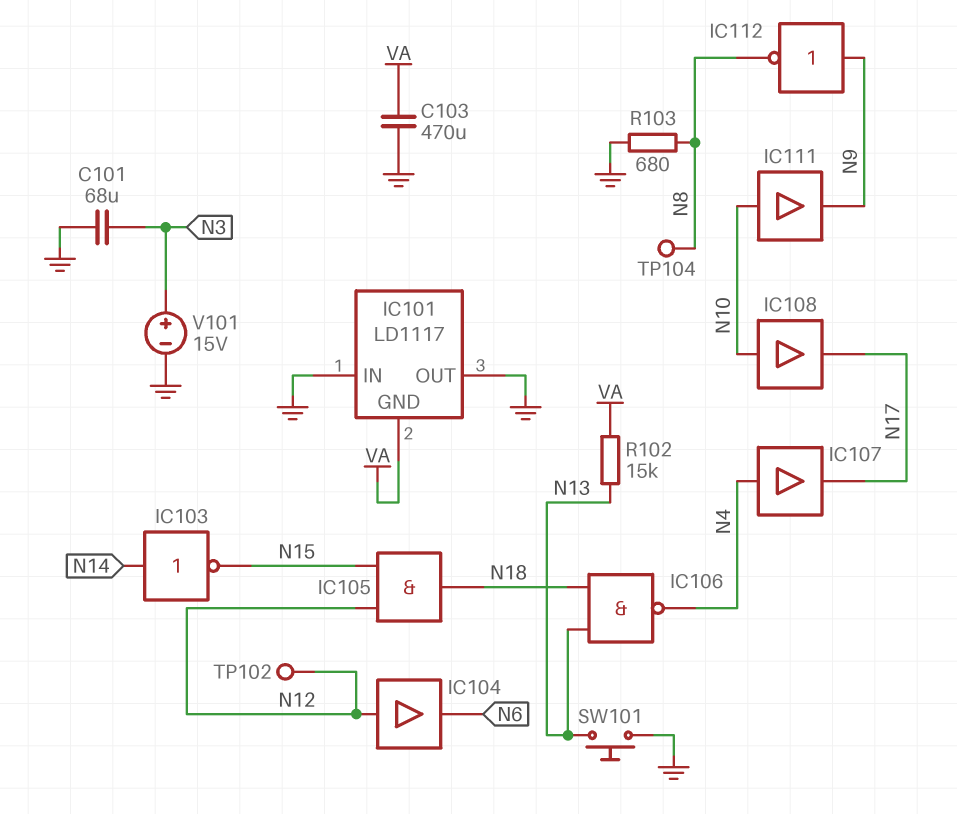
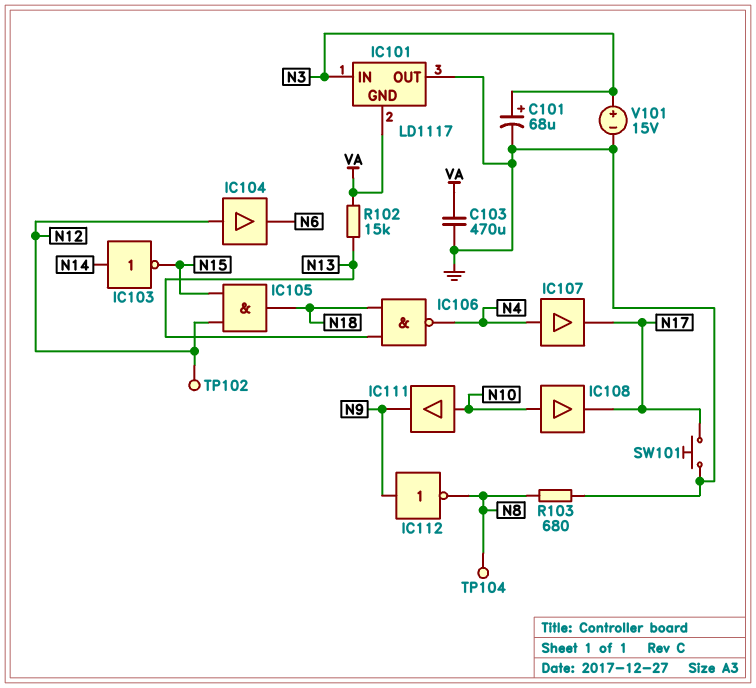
C101: 68uF (GND, N3) -> 68uF (plus N3, minus GND)
IC101 pin IN: GND -> N3
SW101: button (GND, N13) -> button (GND, N17)

